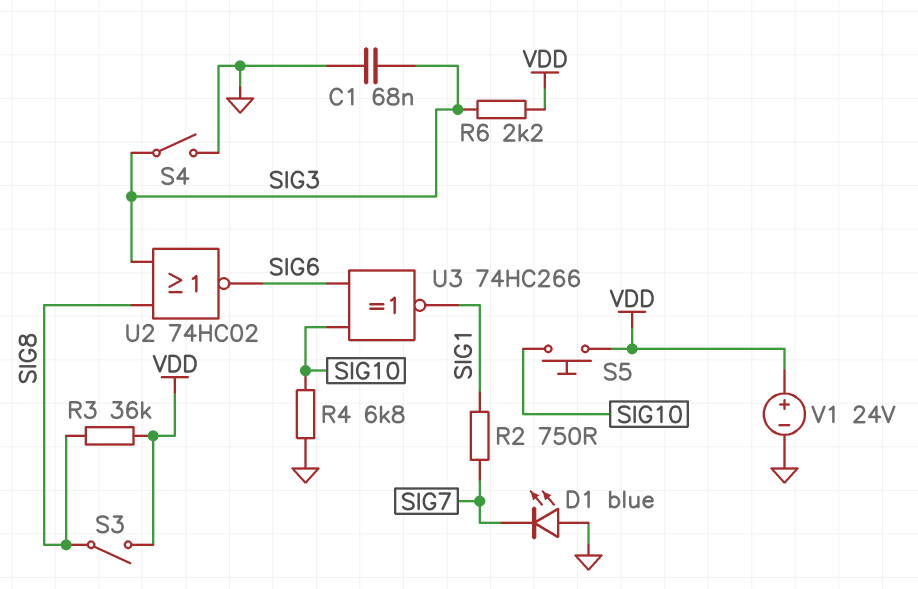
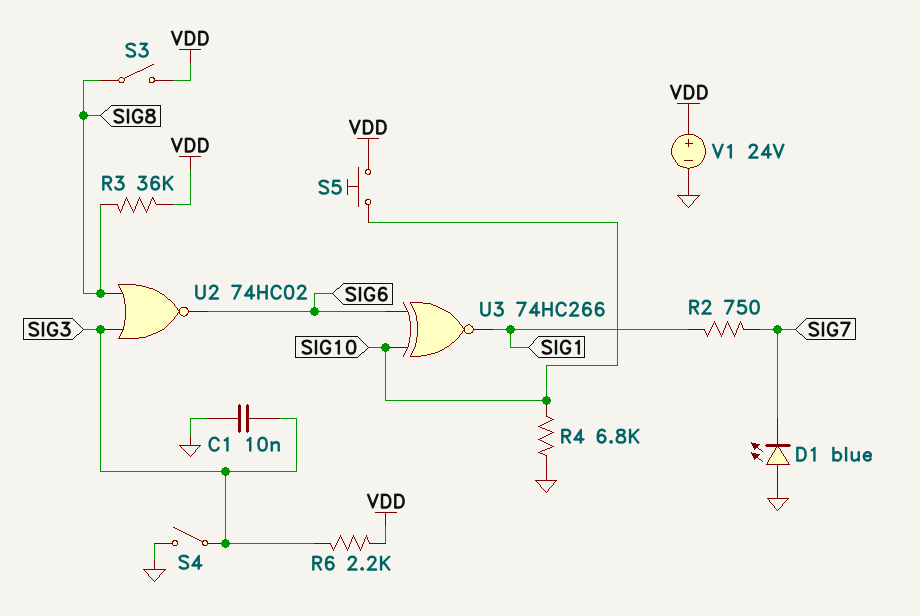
C1: 68nF (GND, SIG3) -> 10nF (GND, SIG3)

